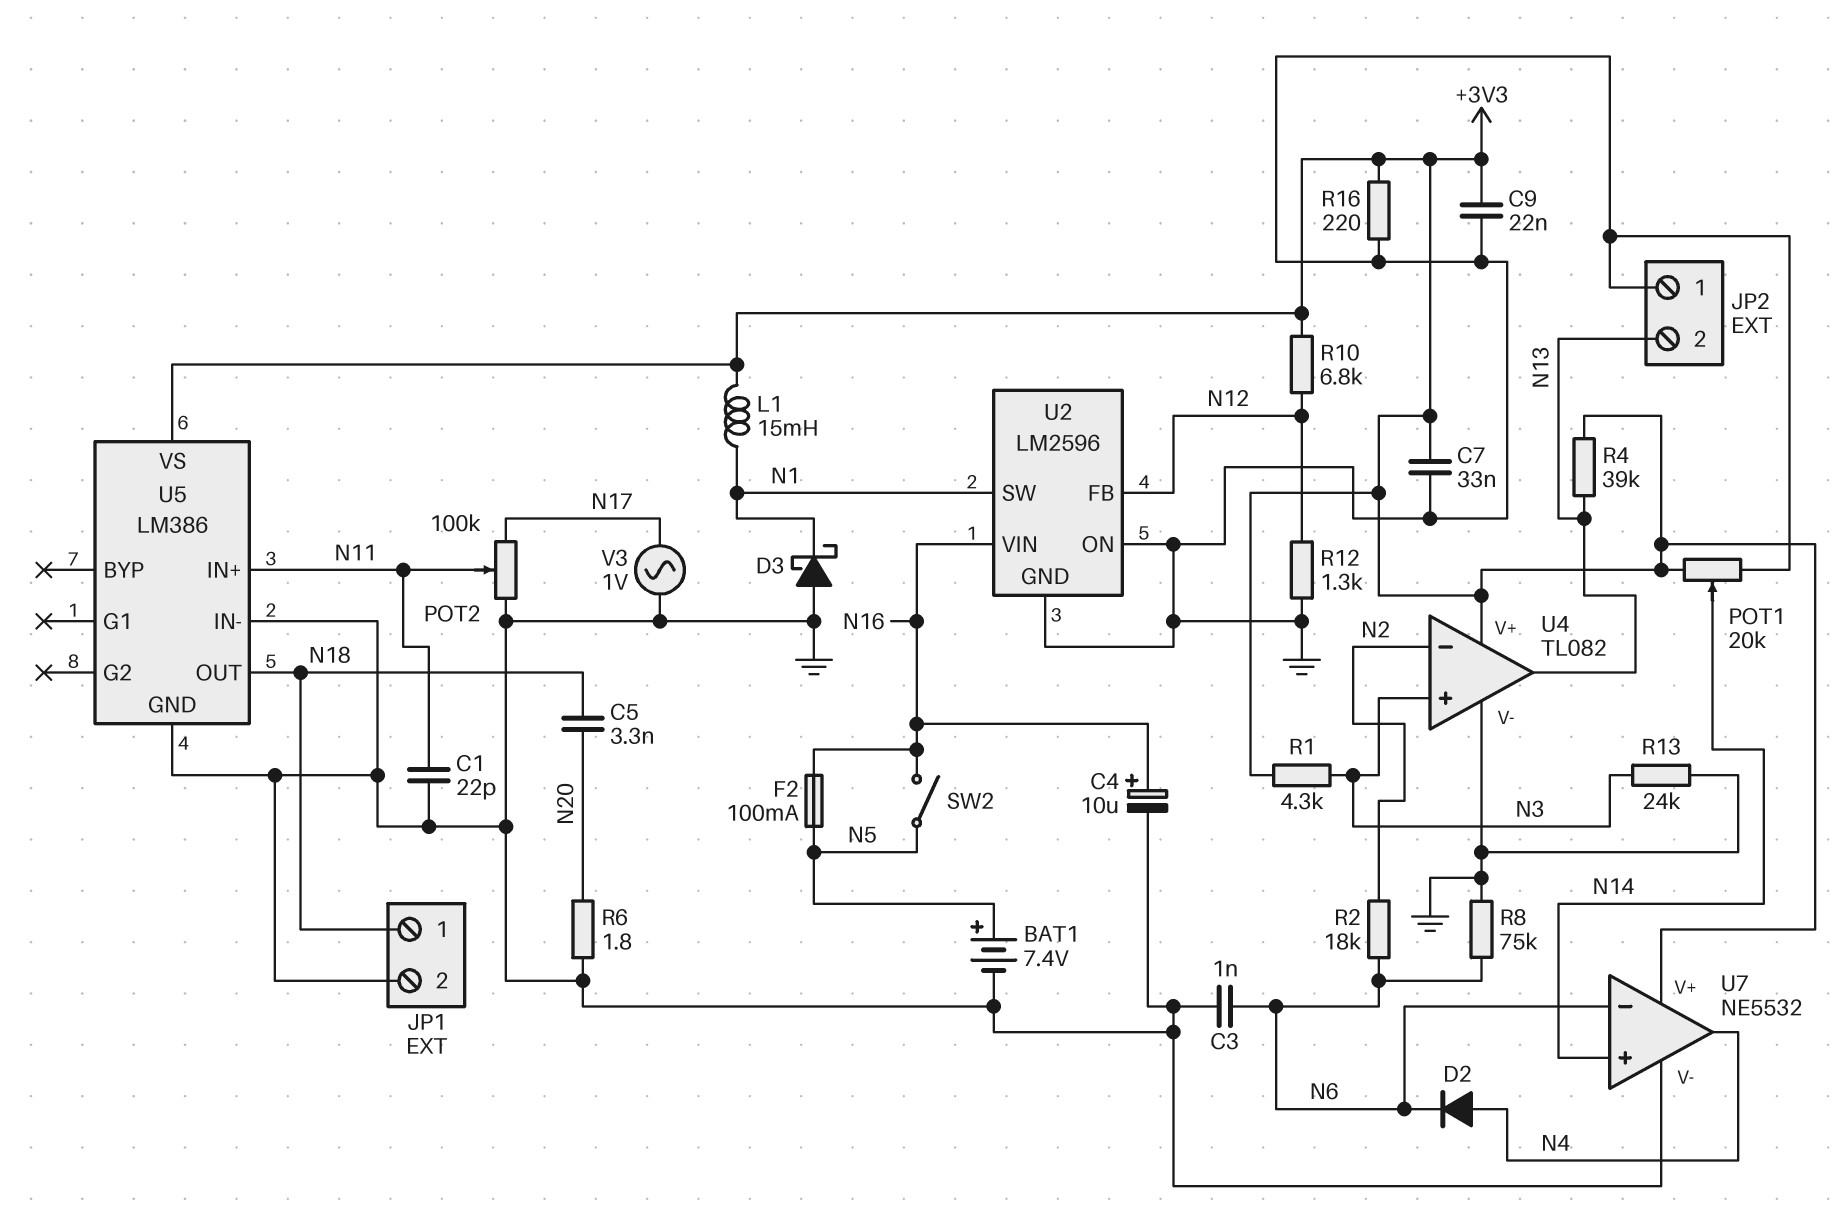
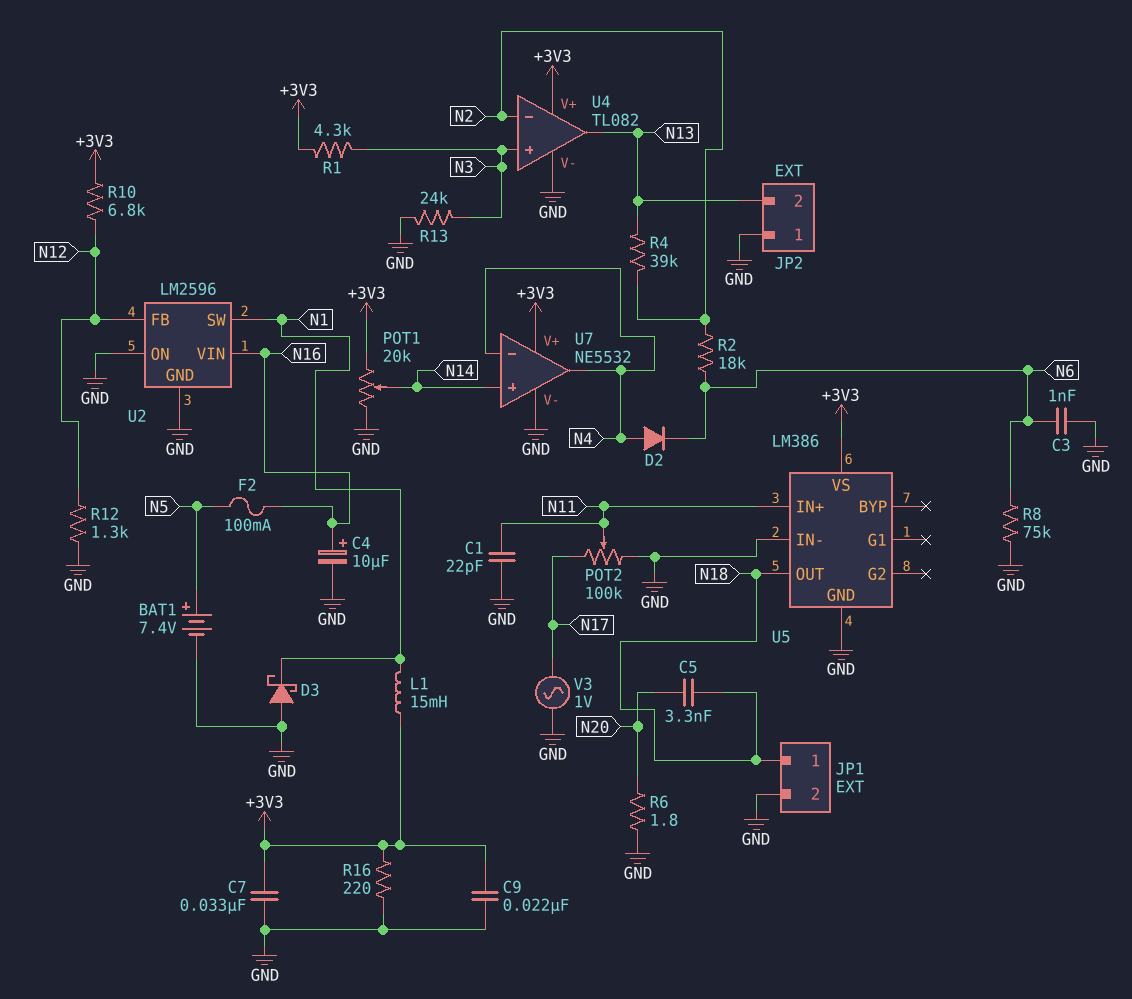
R4: 39k (+3V3, N13) -> 39k (N2, N13)
SW2: switch (N5, N16) -> none
U7 pin in-: N6 -> N4

